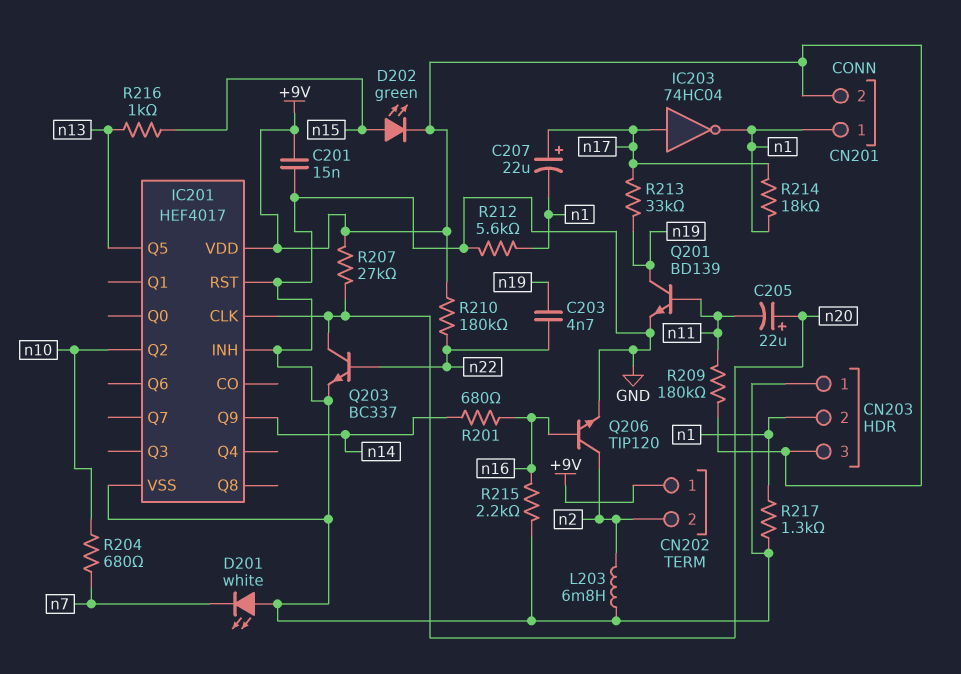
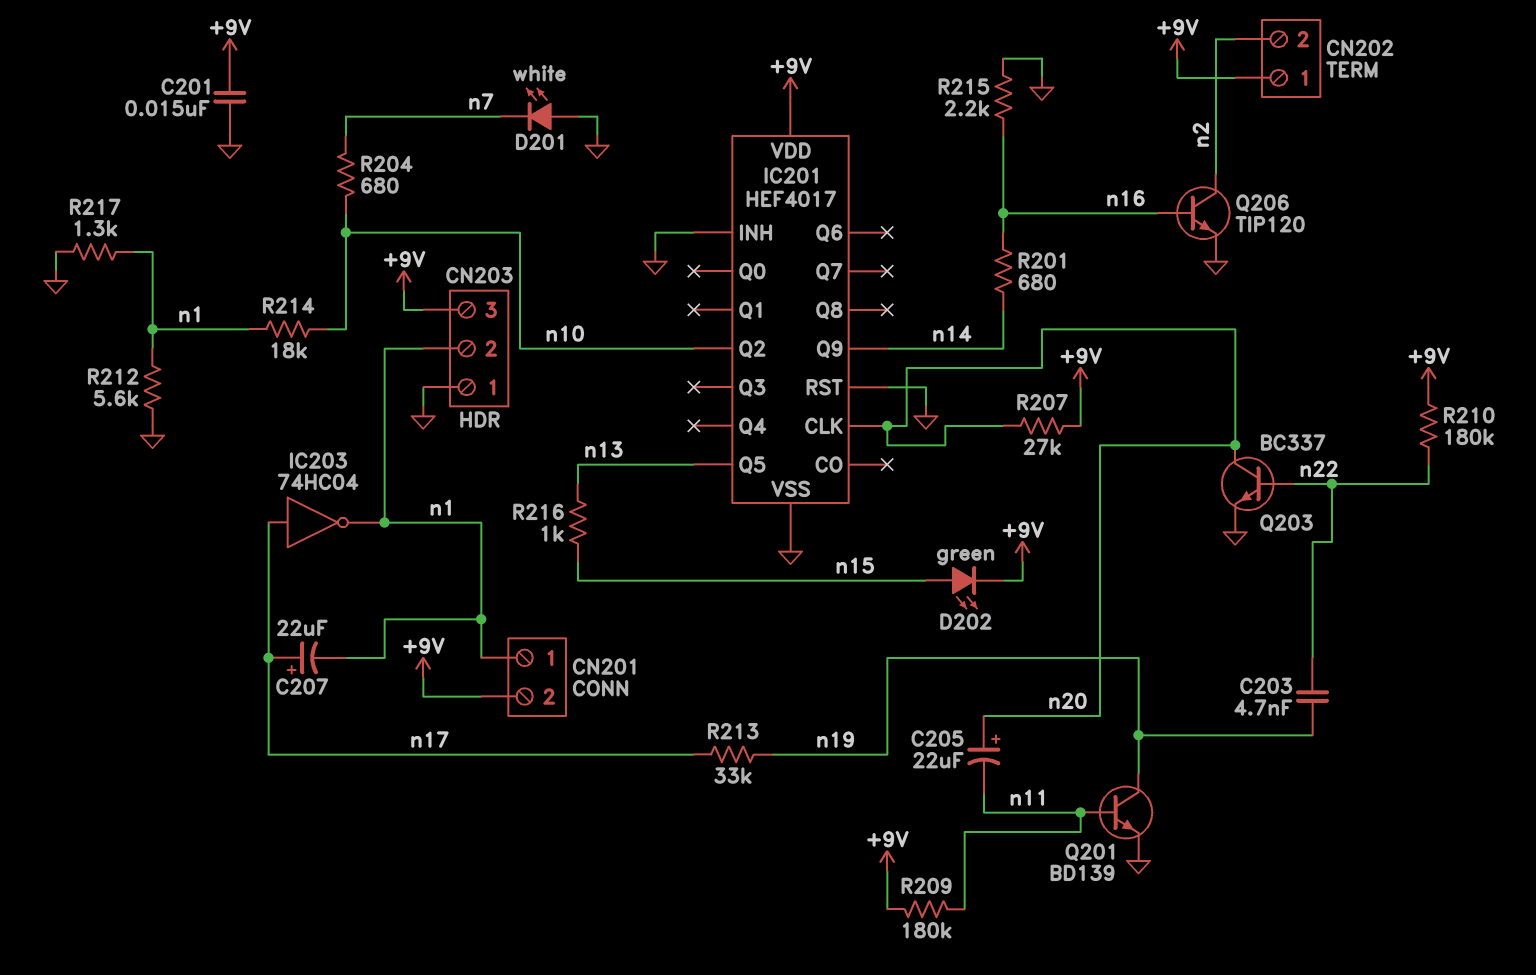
L203: 6.8mH (GND, n2) -> none
R214: 18k (n1, n17) -> 18k (n1, n10)

